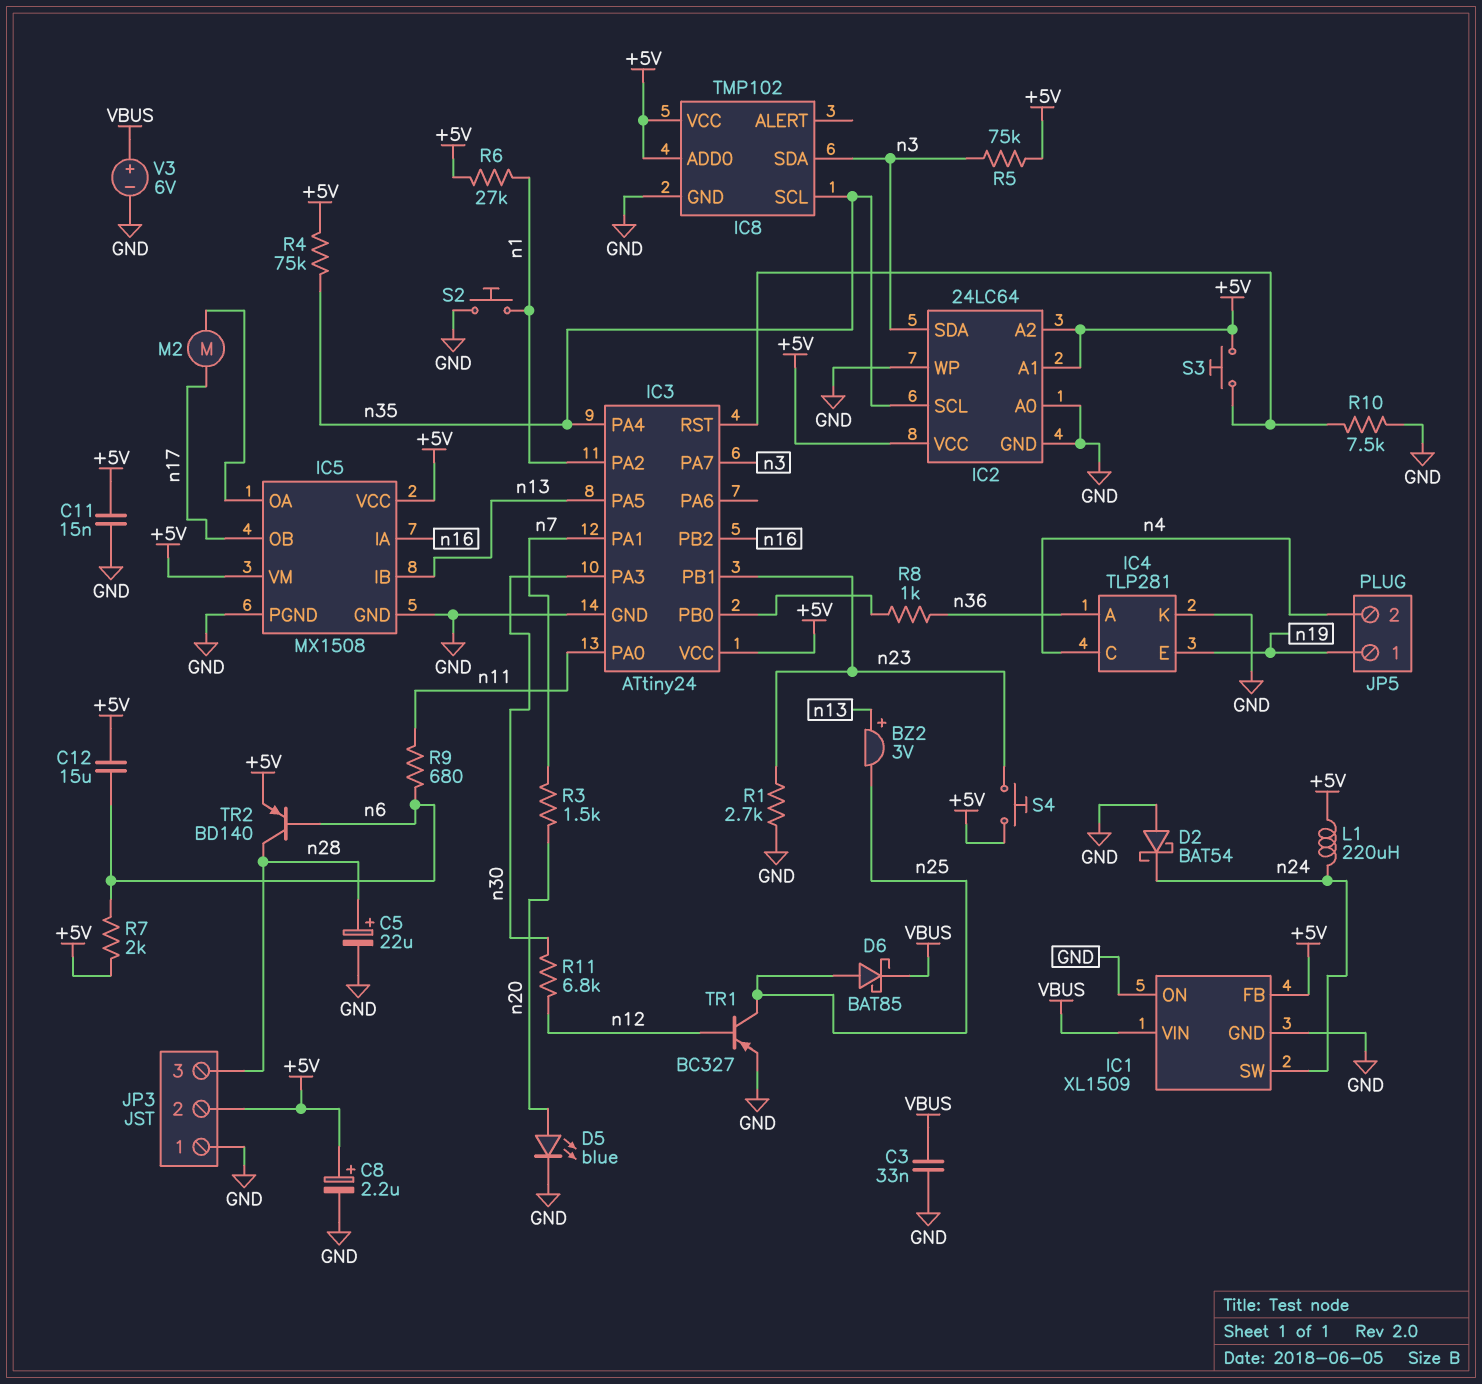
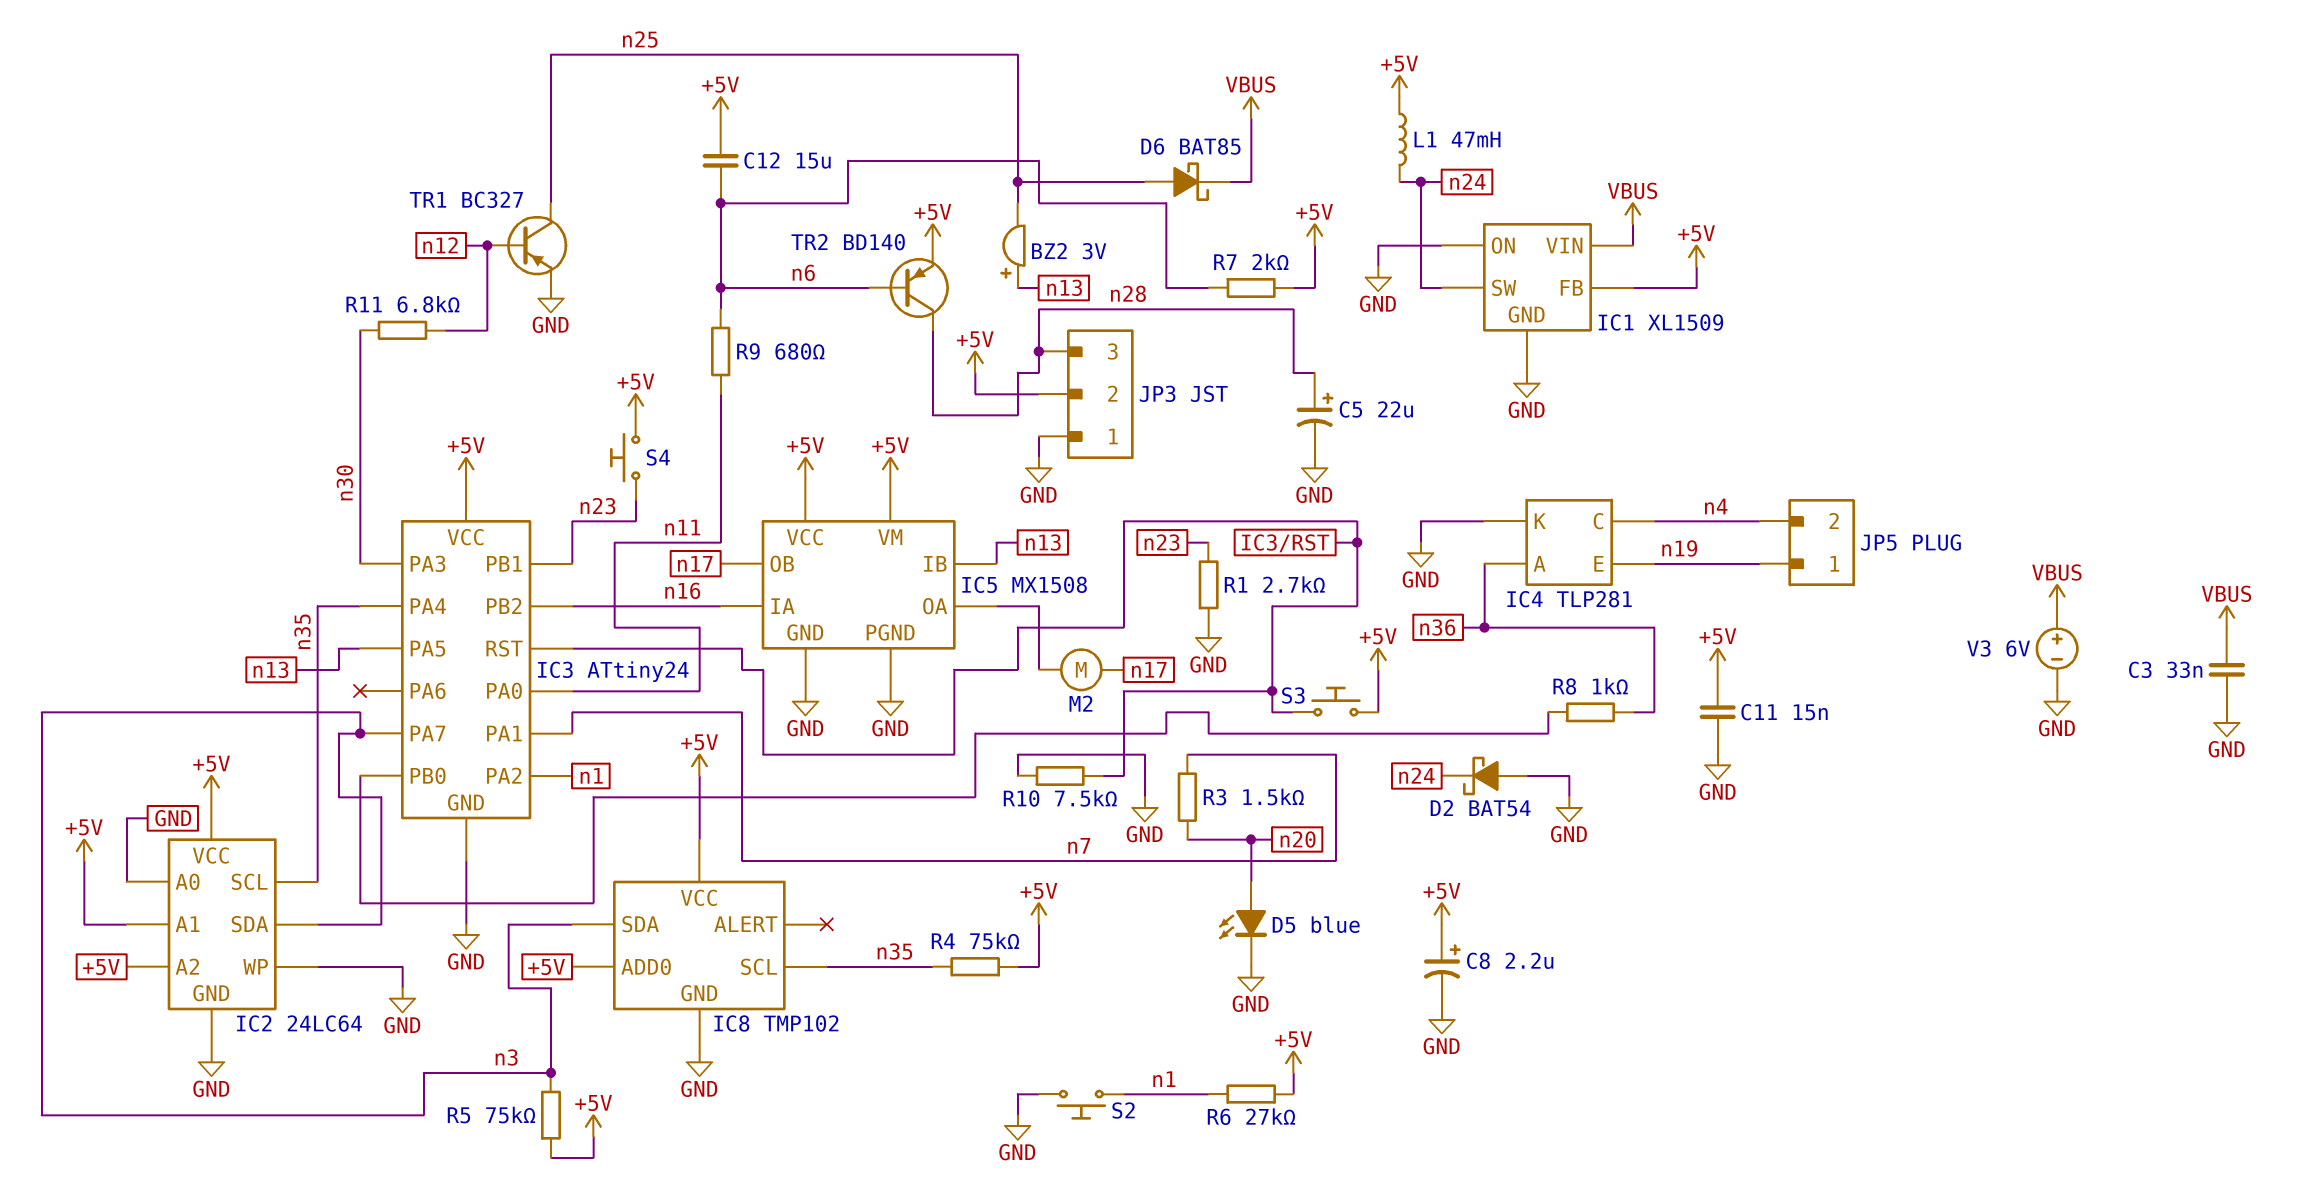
L1: 220uH (+5V, n24) -> 47mH (+5V, n24)

